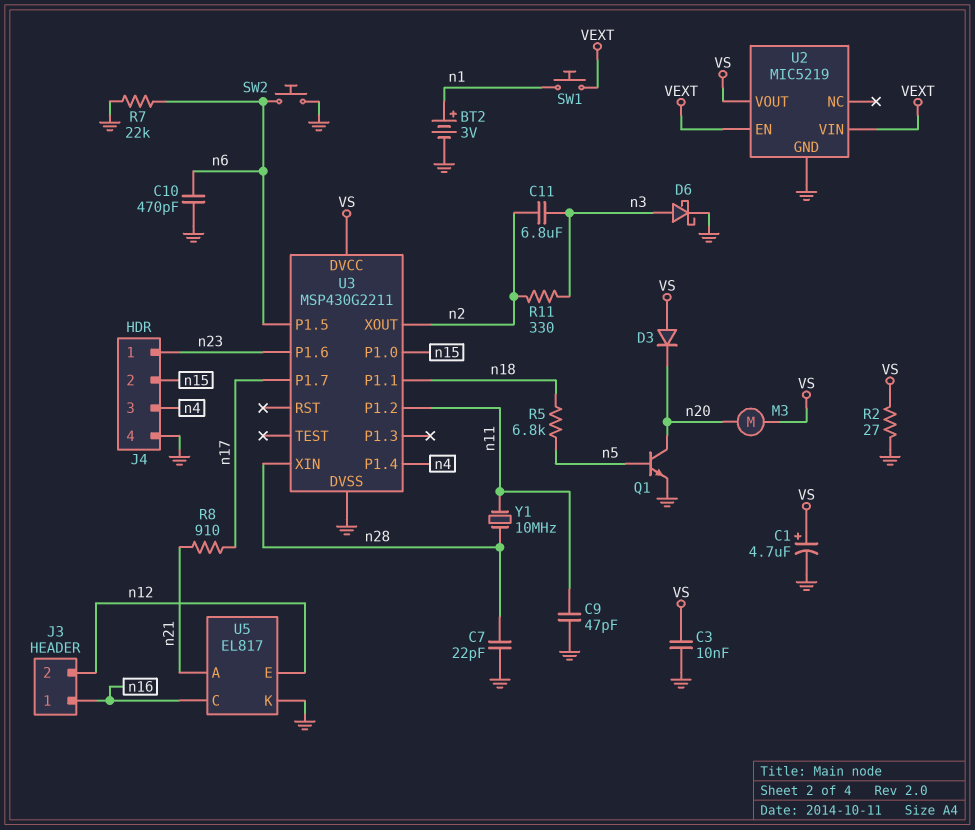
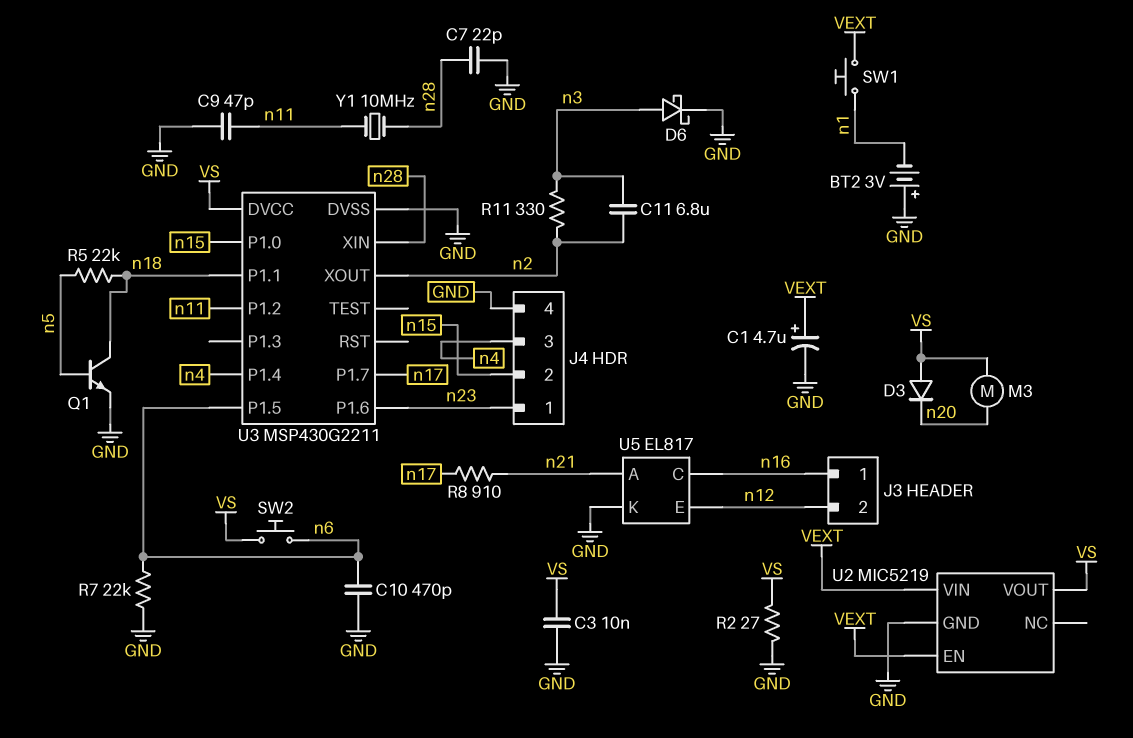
BT2: 3V (plus n1, minus GND) -> 3V (plus GND, minus n1)
C1: 4.7uF (plus VS, minus GND) -> 4.7uF (plus VEXT, minus GND)
Q1: NPN (B n5, C n20, E GND) -> NPN (B n5, C n18, E GND)
R5: 6.8k (n5, n18) -> 22k (n5, n18)
SW2: button (GND, n6) -> button (VS, n6)

